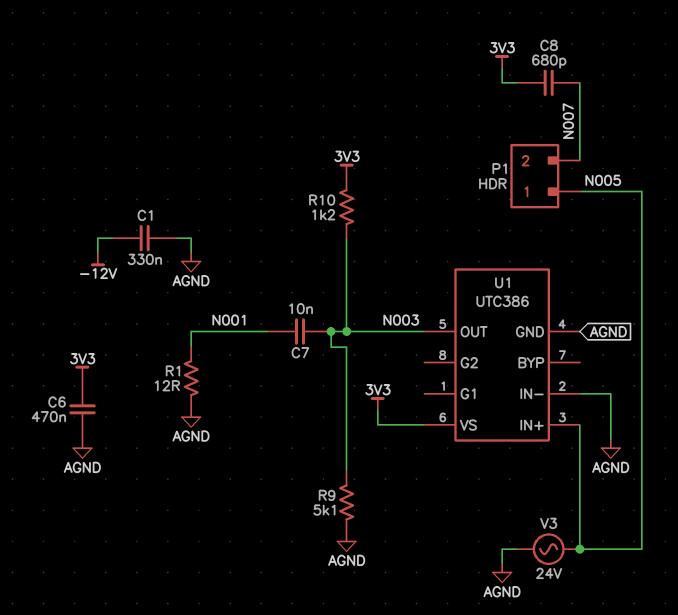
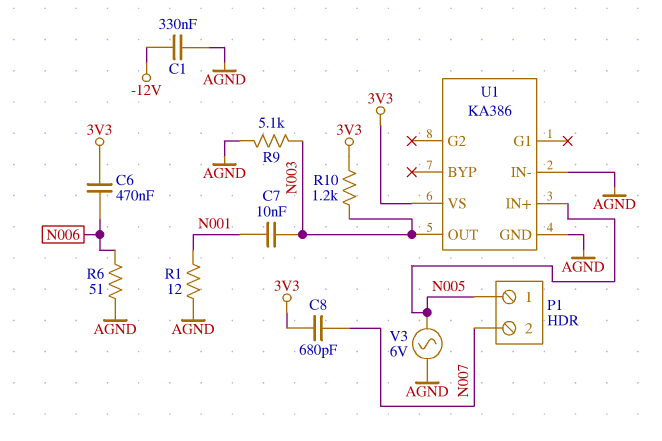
C6: 470nF (3V3, AGND) -> 470nF (3V3, N006)
R6: none -> 51 (AGND, N006)
U1: UTC386 -> KA386
V3: AC 24V (AGND, N005) -> AC 6V (AGND, N005)

